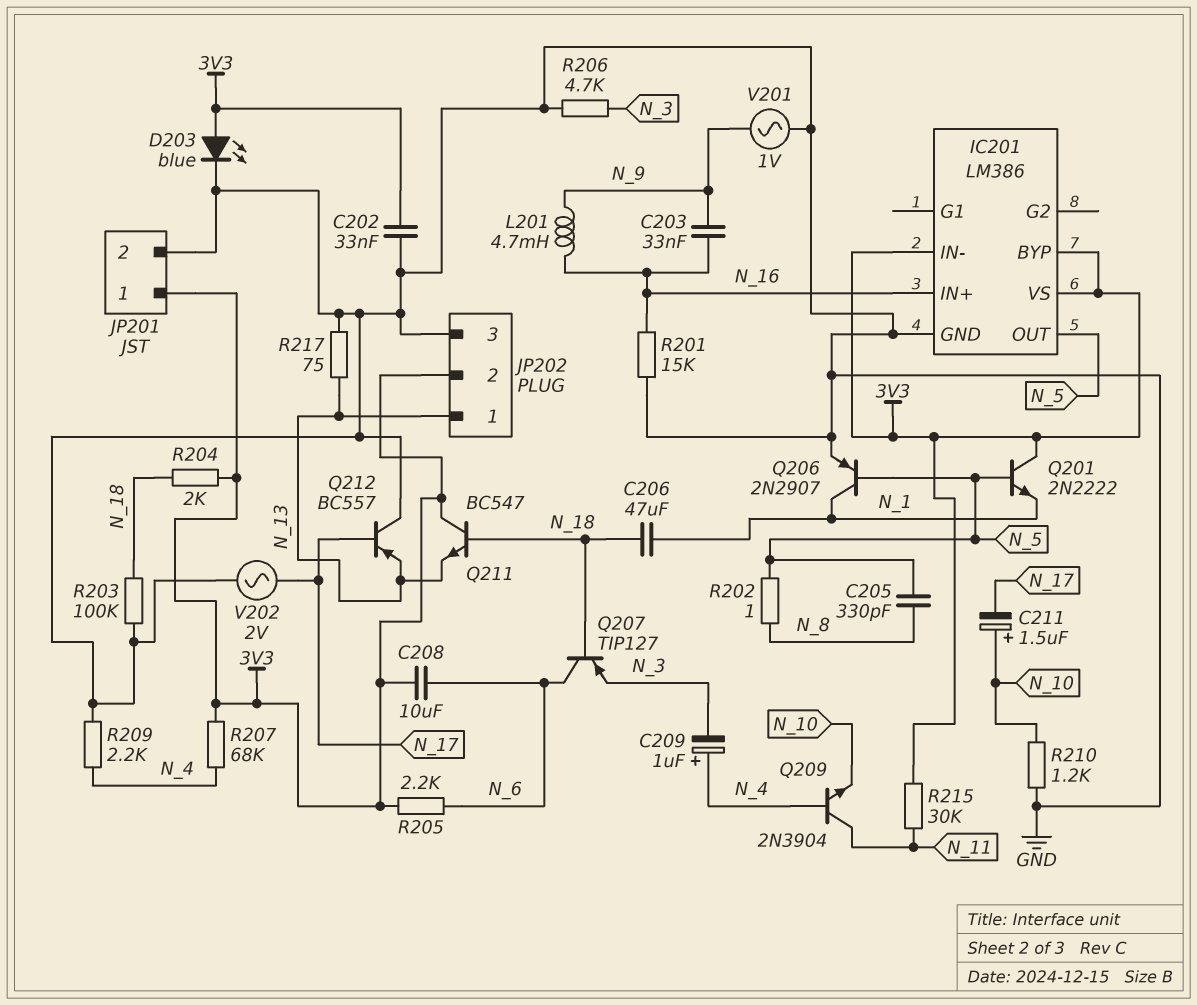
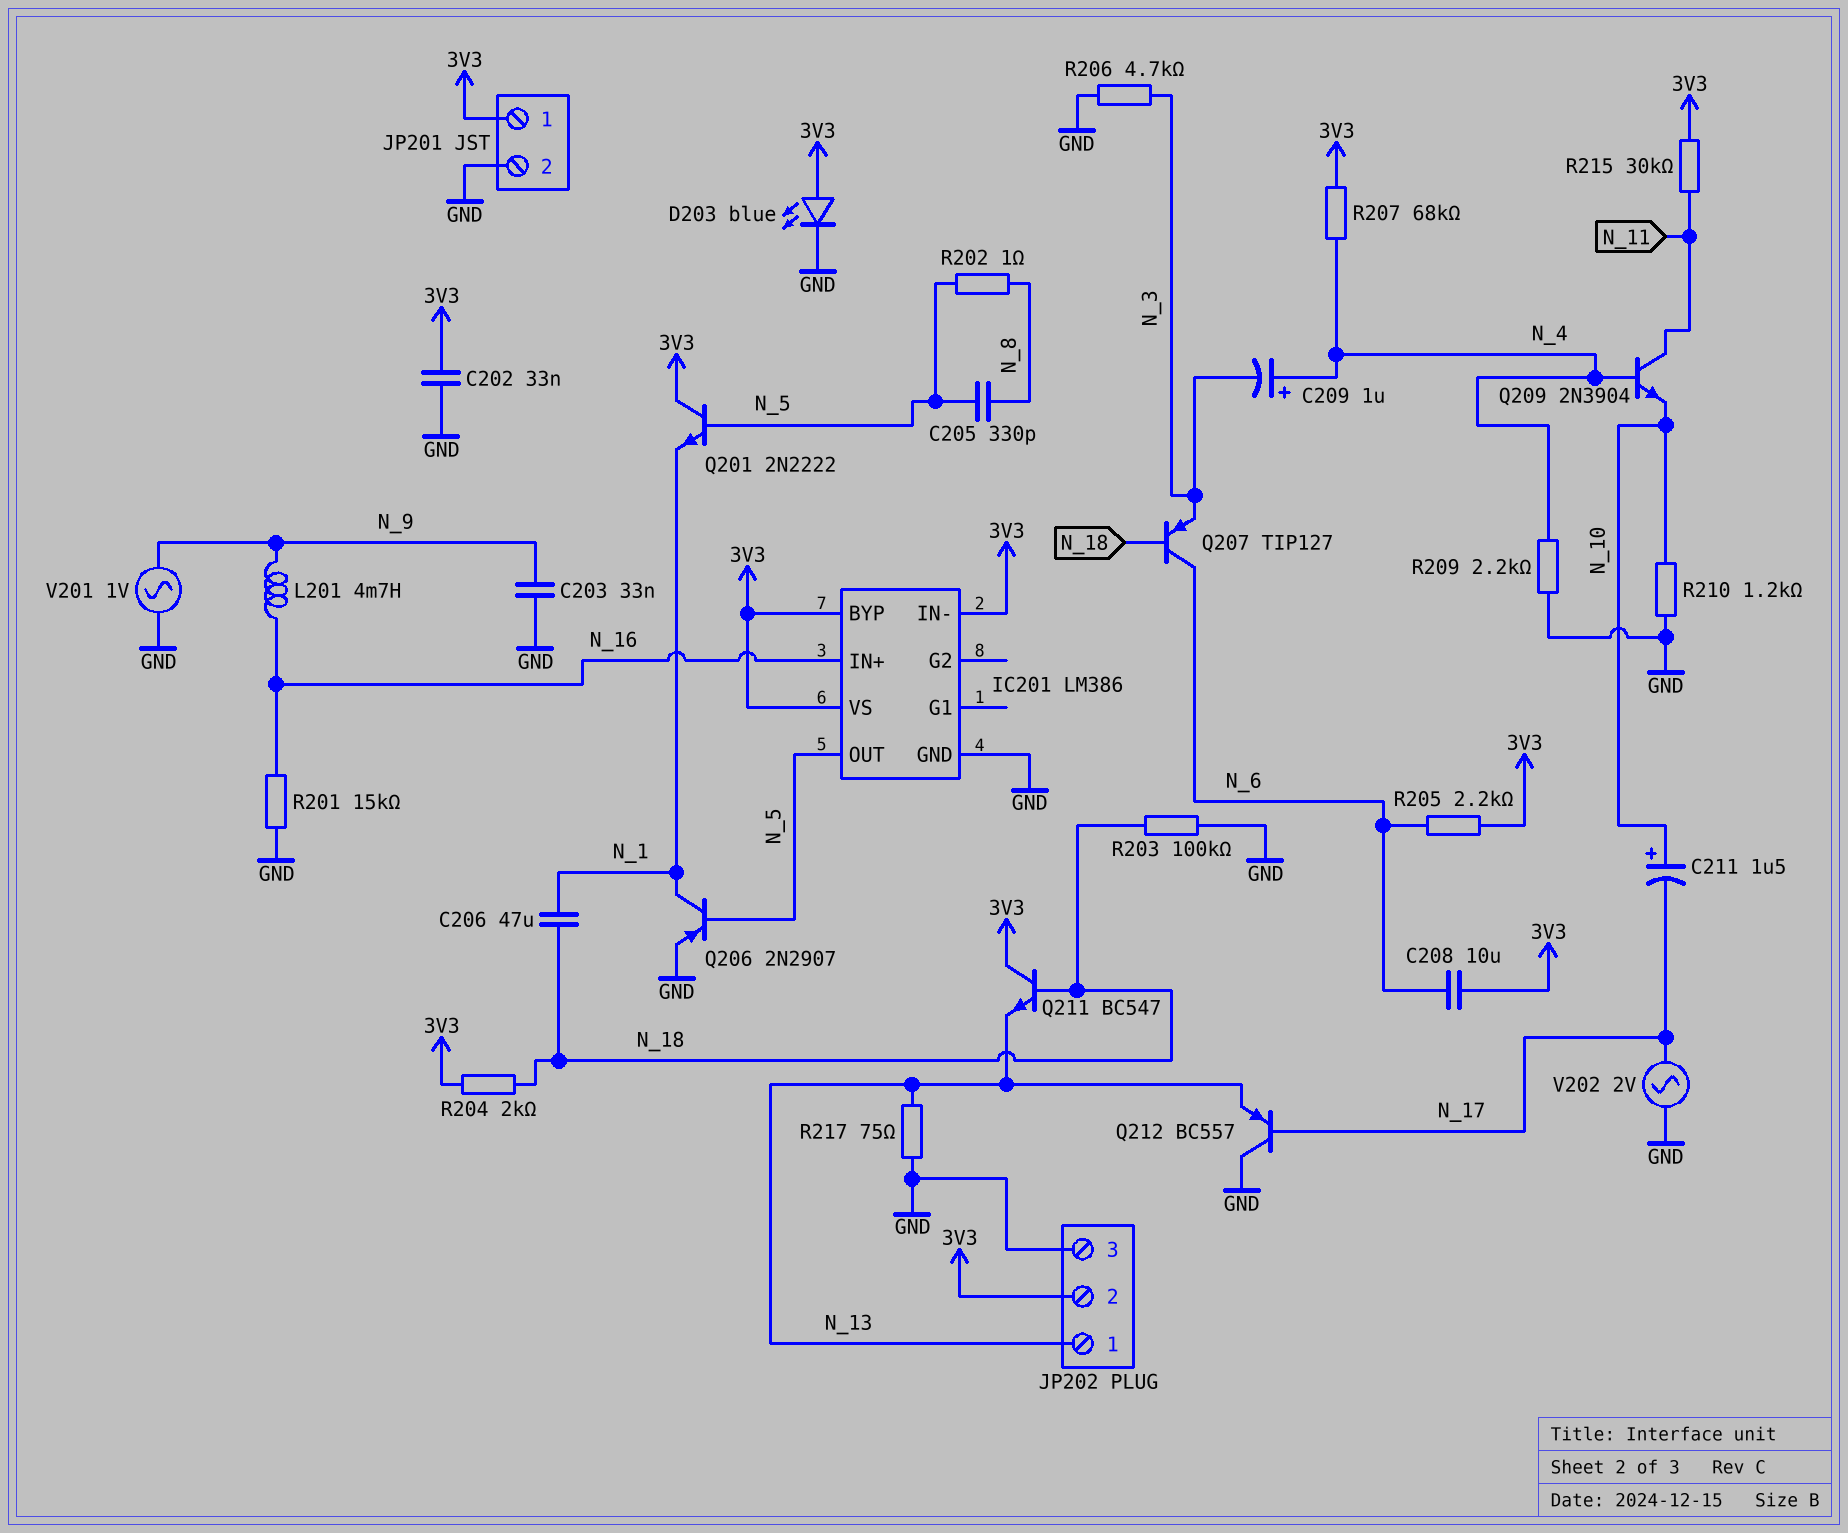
C203: 33nF (N_9, N_16) -> 33nF (GND, N_9)

